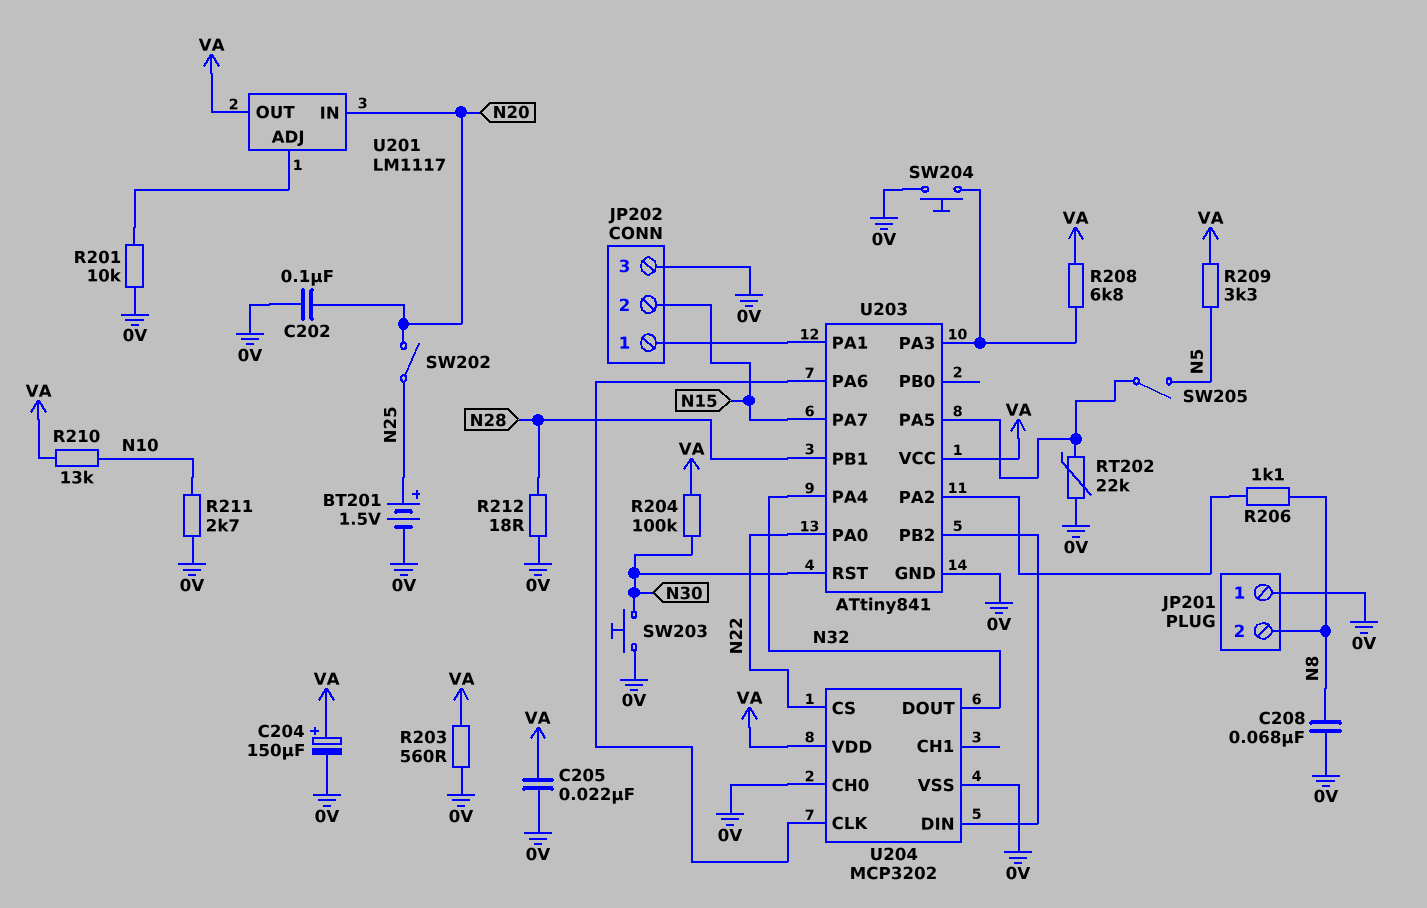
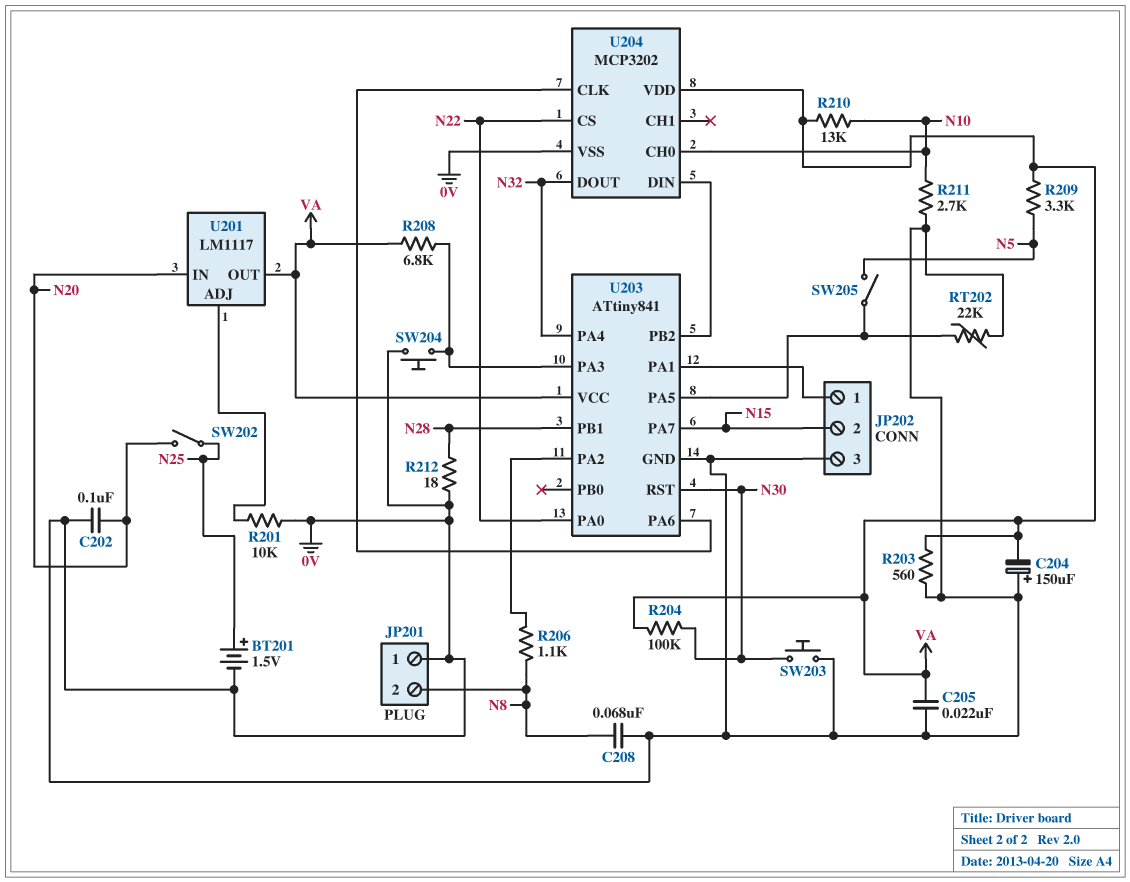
C204: 150uF (plus VA, minus 0V) -> 150uF (plus 0V, minus VA)
U204 pin CH0: 0V -> N10

